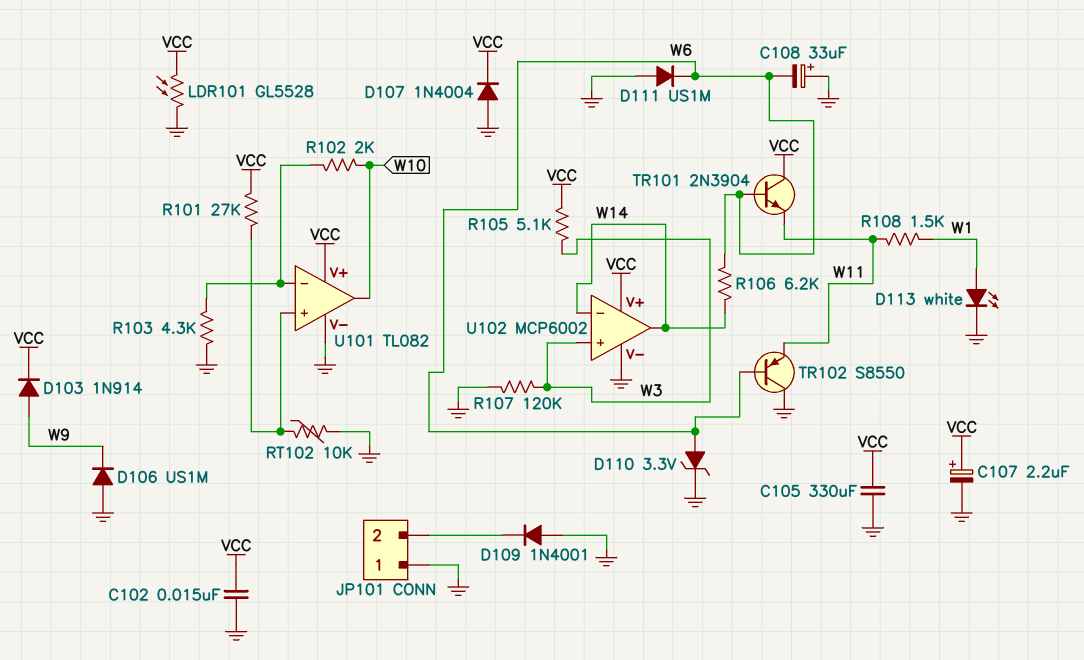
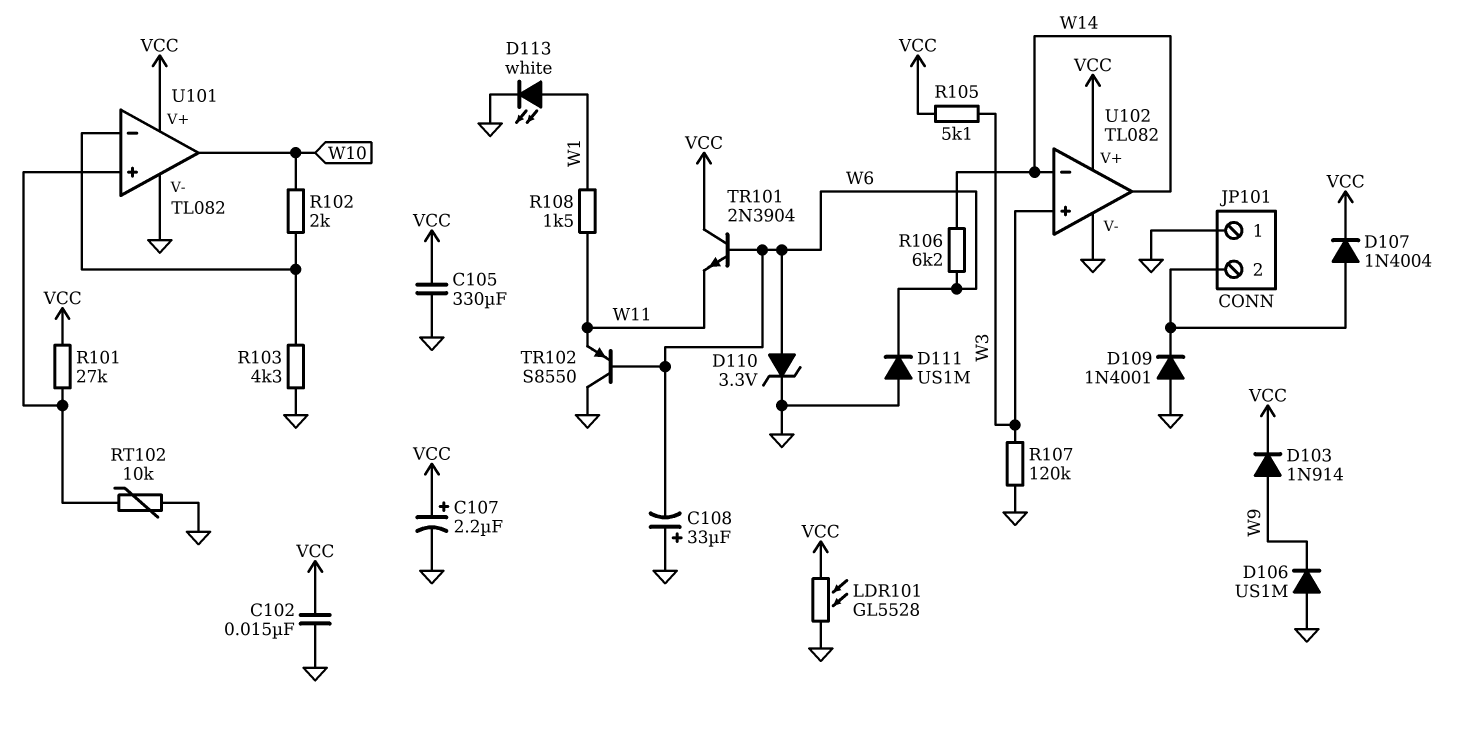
D107: diode 1N4004 (A GND, K VCC) -> diode 1N4004 (A JP101/2, K VCC)
U102: MCP6002 -> TL082

